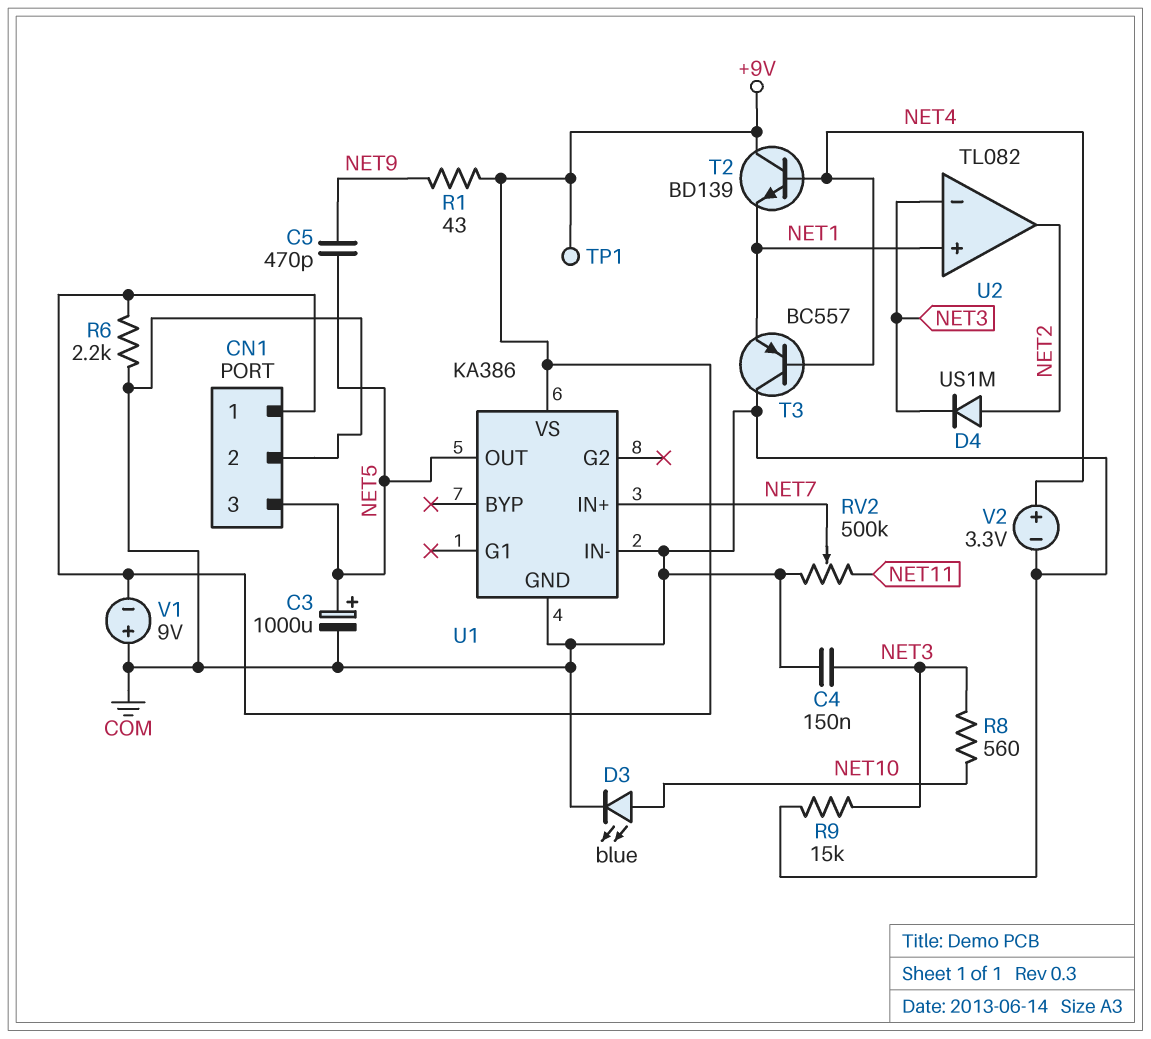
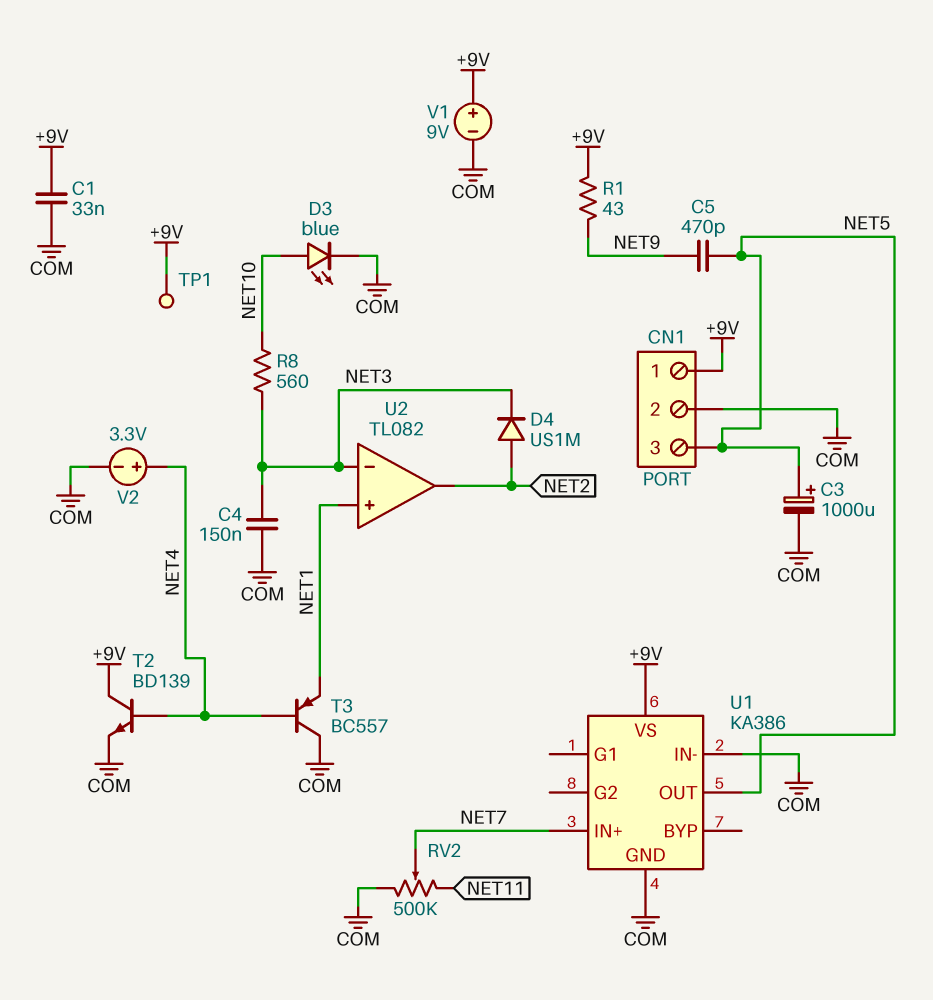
C1: none -> 33nF (+9V, COM)
R6: 2.2k (+9V, COM) -> none
R9: 15k (COM, NET3) -> none
T2: NPN BD139 (B NET4, C +9V, E NET1) -> NPN BD139 (B NET4, C +9V, E COM)
V1: 9V (plus COM, minus +9V) -> 9V (plus +9V, minus COM)

